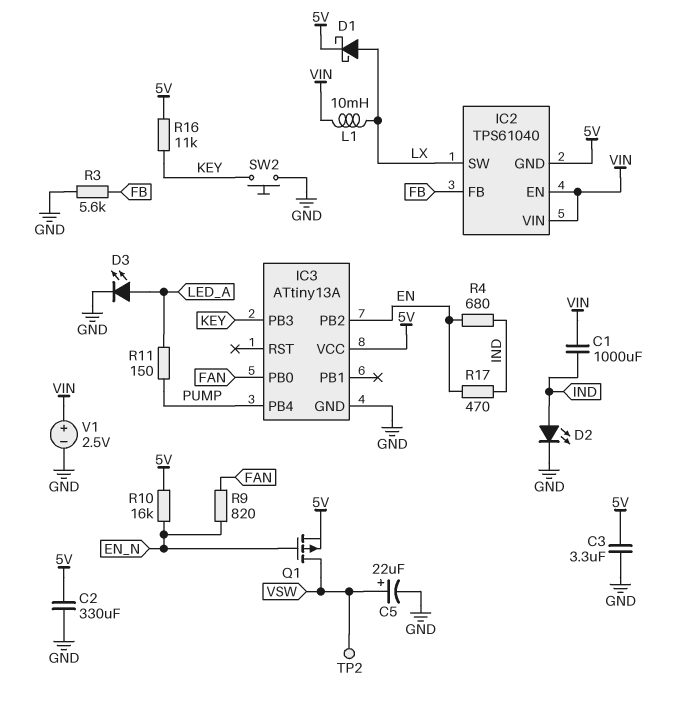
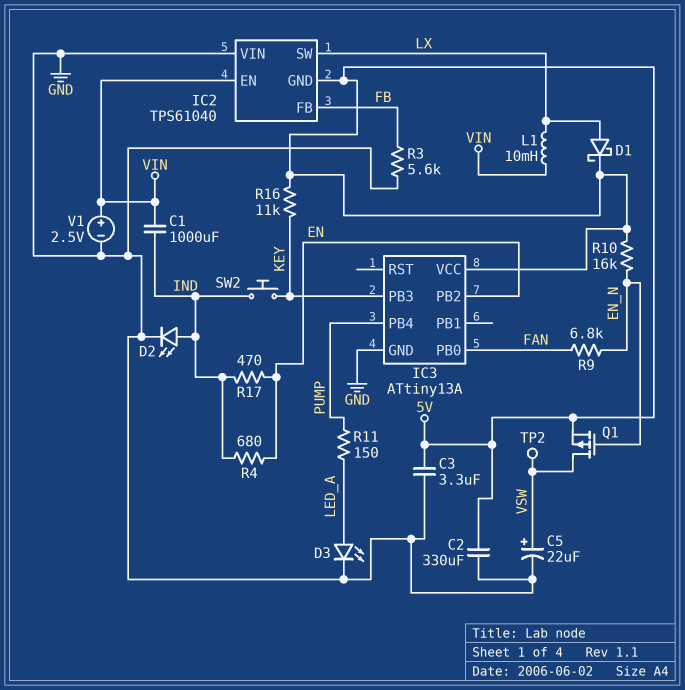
IC2 pin VIN: VIN -> GND
R9: 820 (EN_N, FAN) -> 6.8k (EN_N, FAN)
SW2: button (GND, KEY) -> button (IND, KEY)

